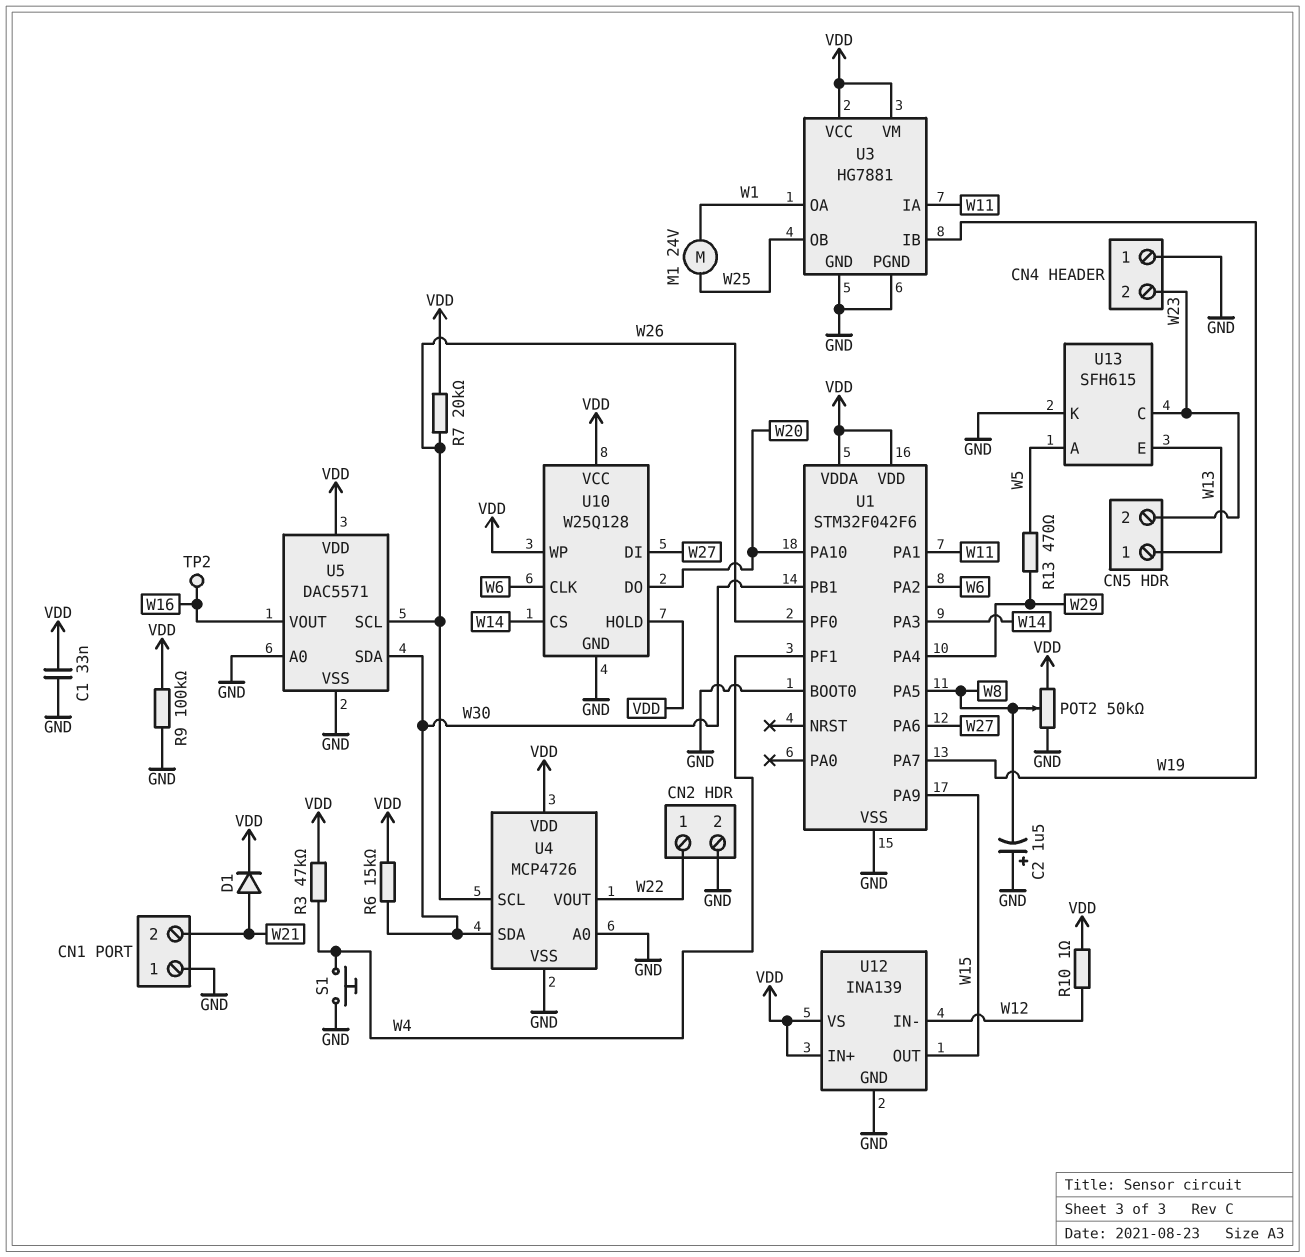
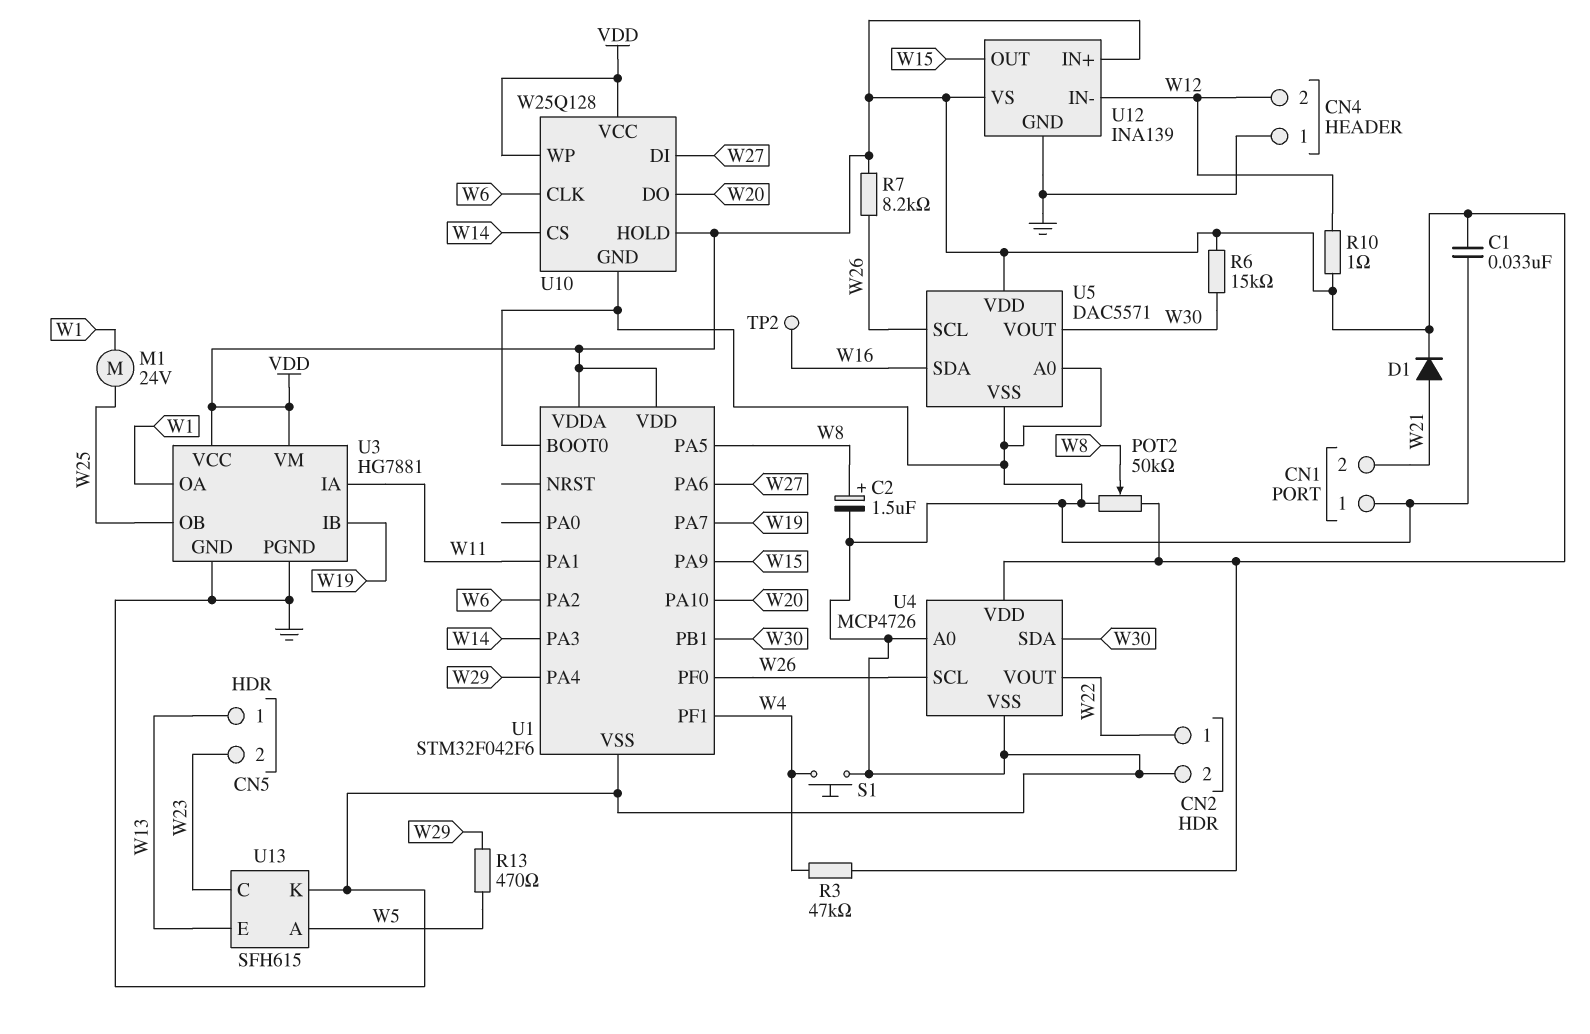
C2: 1.5uF (plus GND, minus W8) -> 1.5uF (plus W8, minus GND)
CN4 pin 2: W23 -> W12
R7: 20k (VDD, W26) -> 8.2k (VDD, W26)
R9: 100k (GND, VDD) -> none
U5 pin SDA: W30 -> W16
U5 pin VOUT: W16 -> W30

